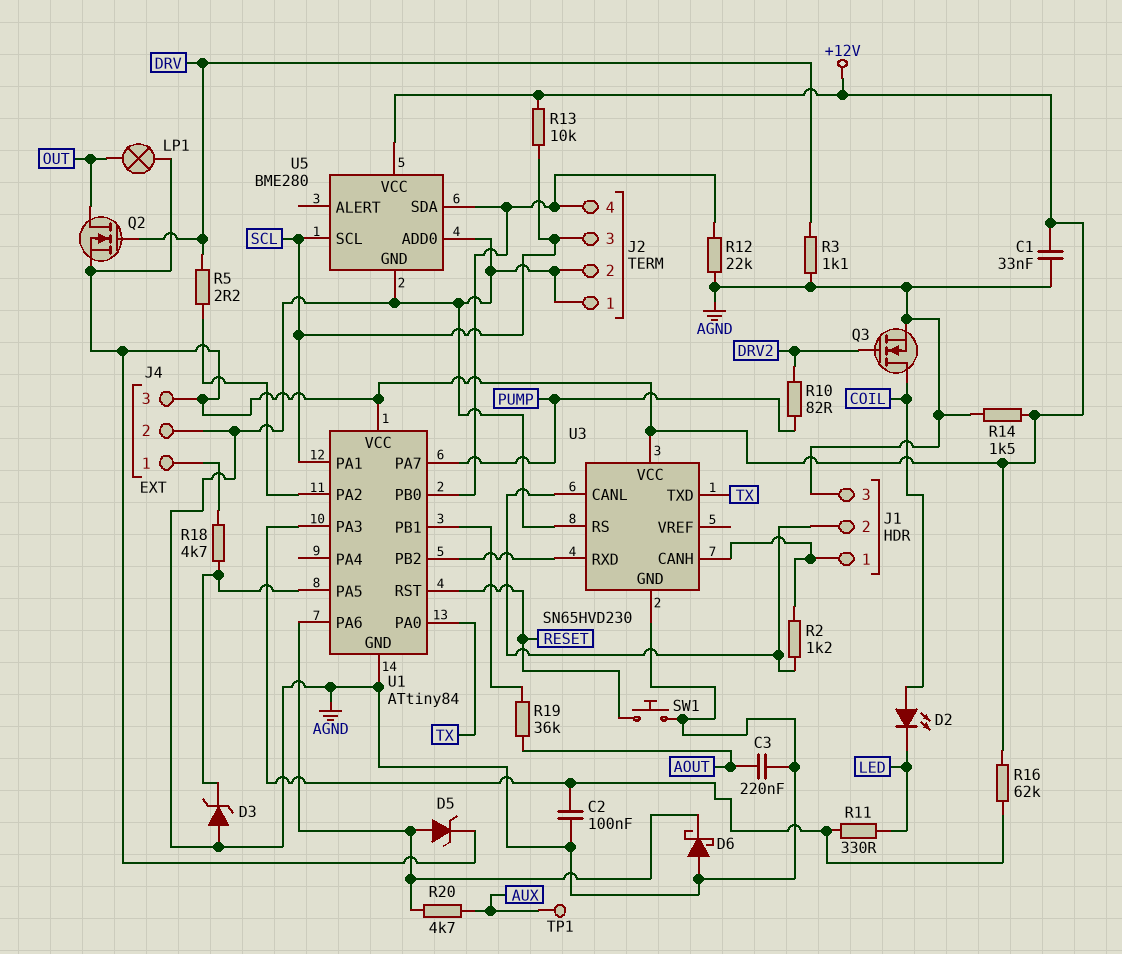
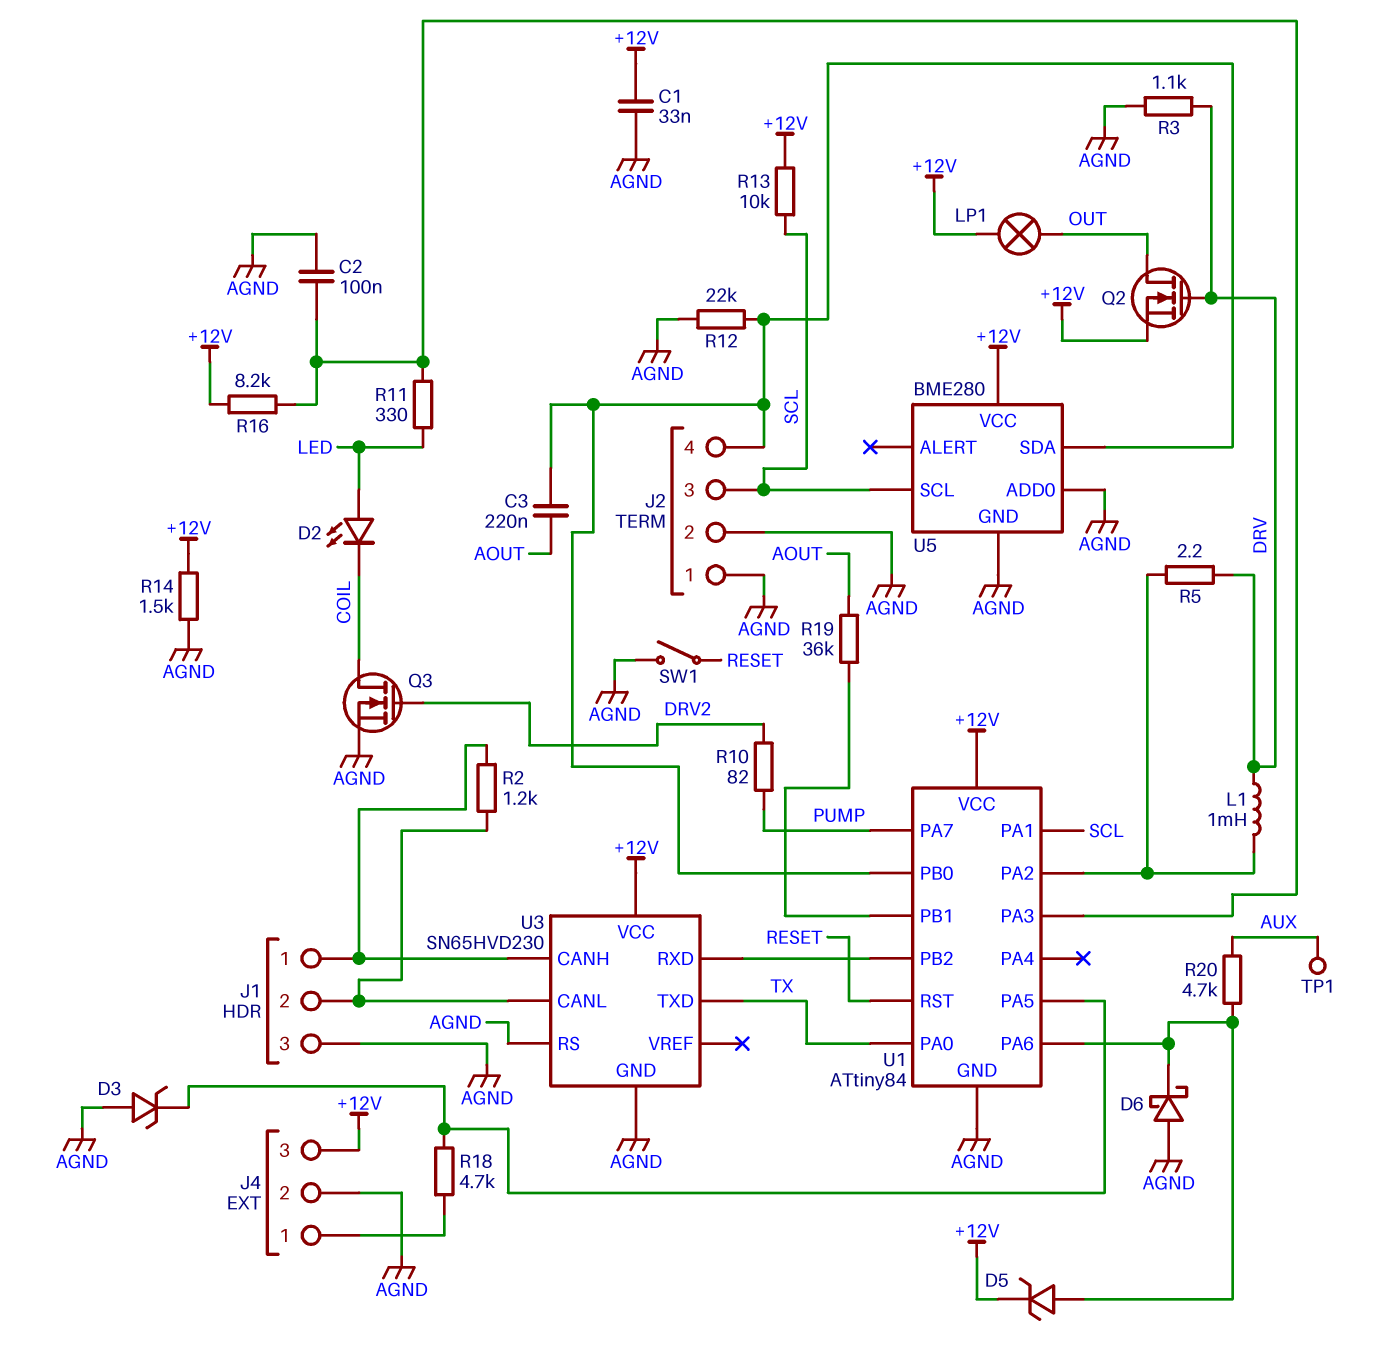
C3: 220nF (AGND, AOUT) -> 220nF (AOUT, J2/4)
D2: LED (A COIL, K LED) -> LED (A LED, K COIL)
L1: none -> 1mH (DRV, U1/PA2)
R16: 62k (+12V, U1/PA3) -> 8.2k (+12V, U1/PA3)
SW1: button (AGND, RESET) -> switch (AGND, RESET)

